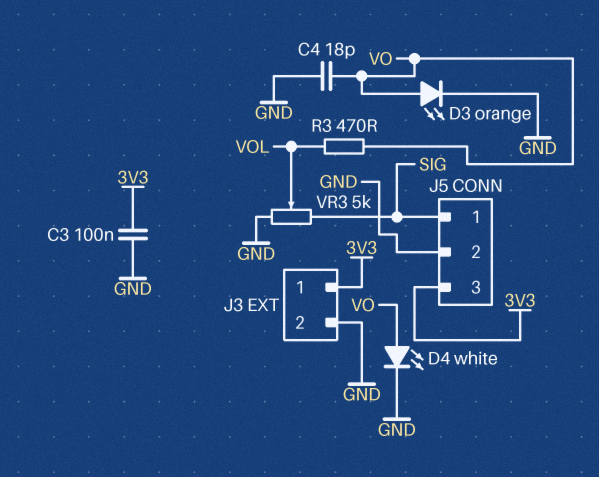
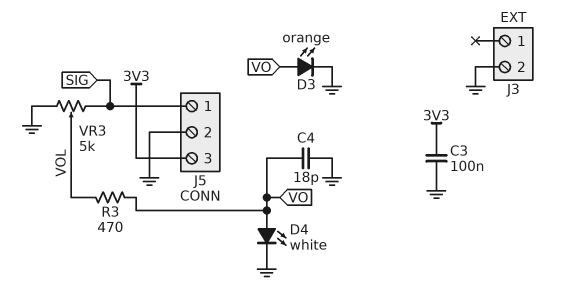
J3 pin 1: 3V3 -> none

